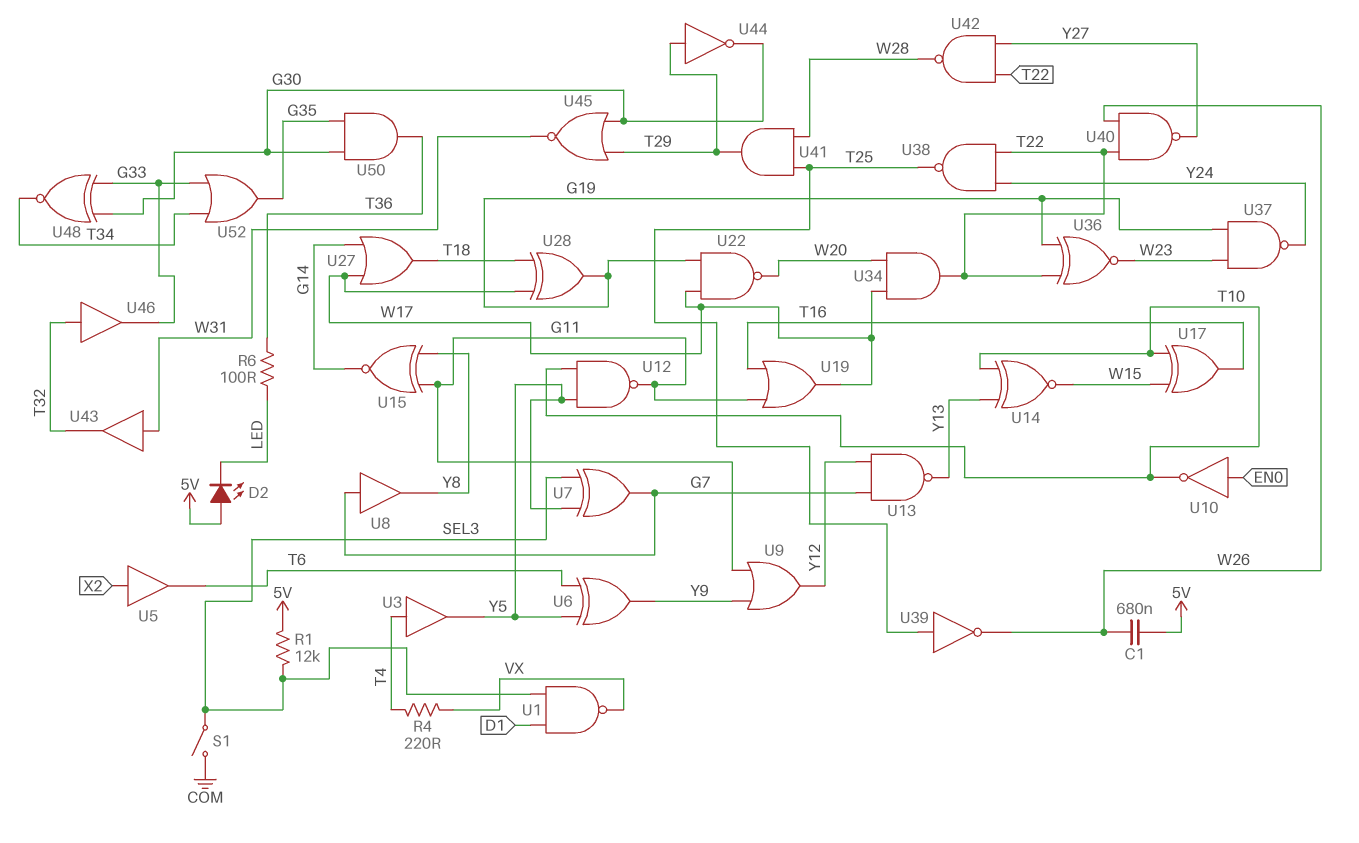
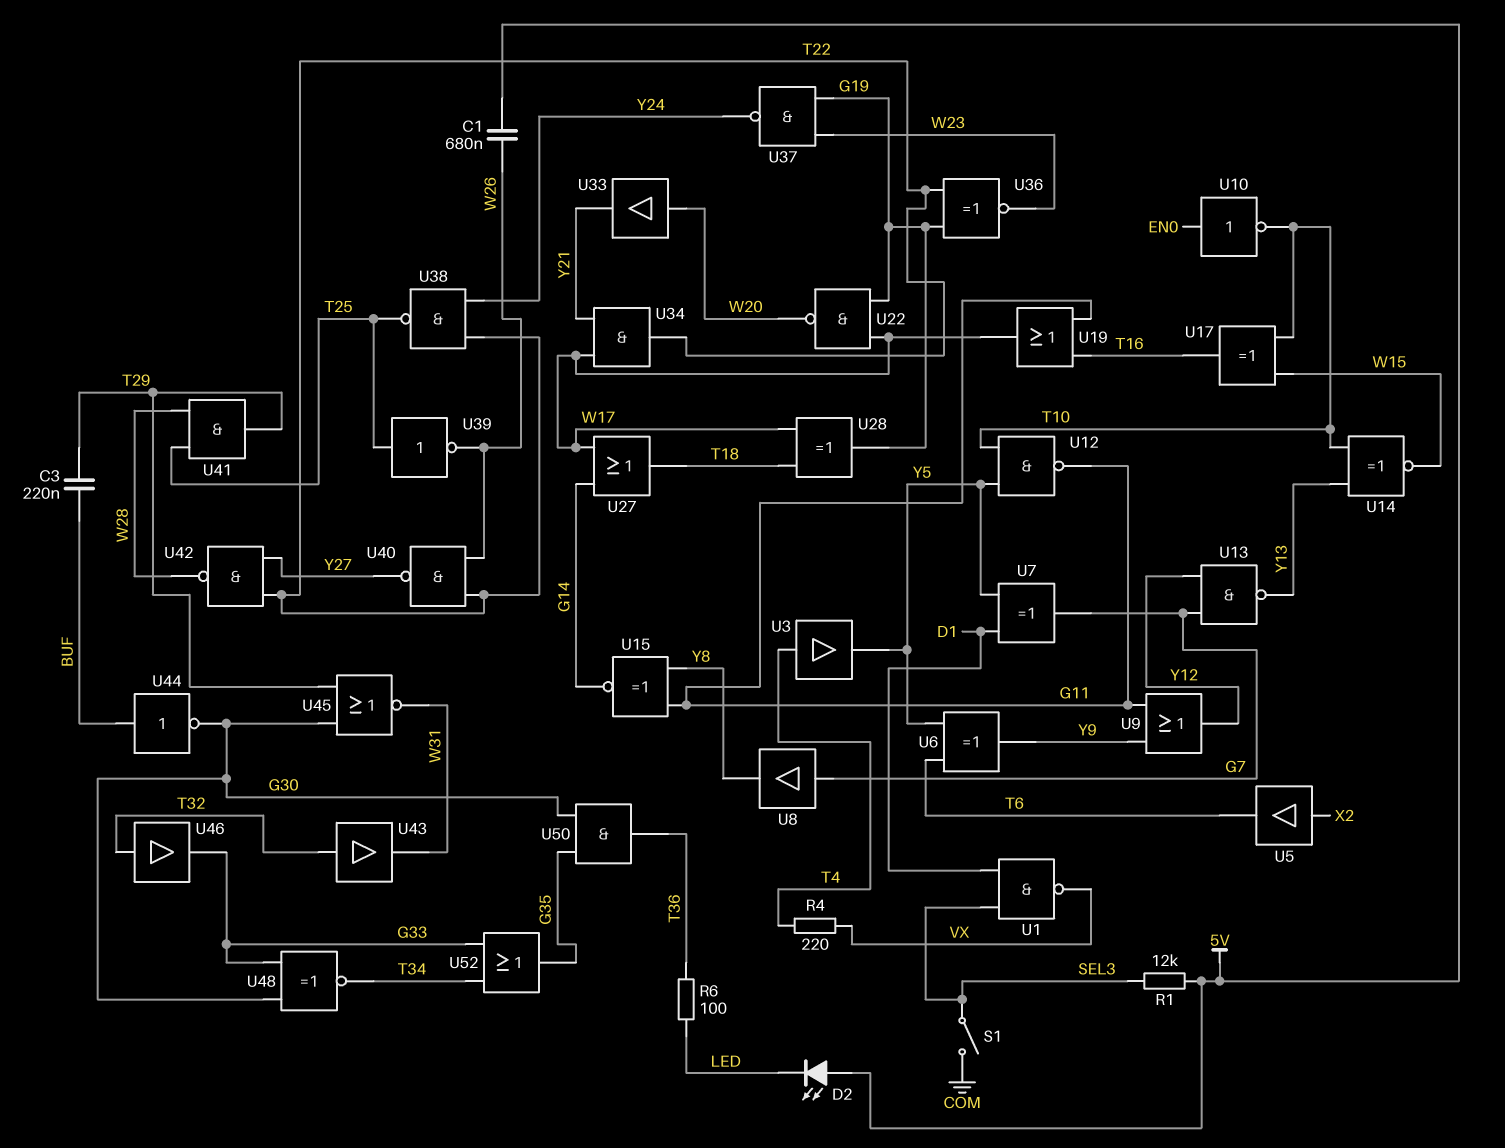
C3: none -> 220nF (BUF, T29)
U7: XOR (in SEL3, in Y5, out G7) -> XOR (in D1, in Y5, out G7)
U33: none -> buffer (in W20, out Y21)
U34: AND (in W17, in W20, out T22) -> AND (in W17, in Y21, out T22)
U43: buffer (in W31, out T32) -> buffer (in T32, out W31)
U44: NOT (in T29, out G30) -> NOT (in BUF, out G30)

